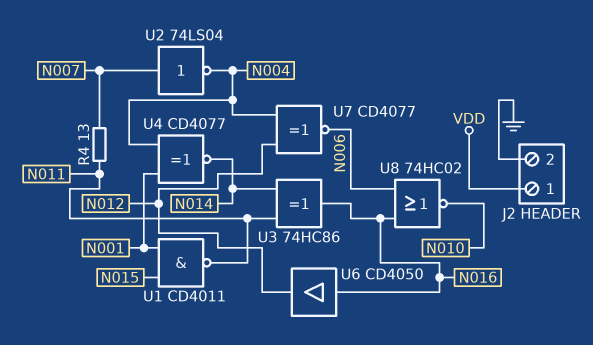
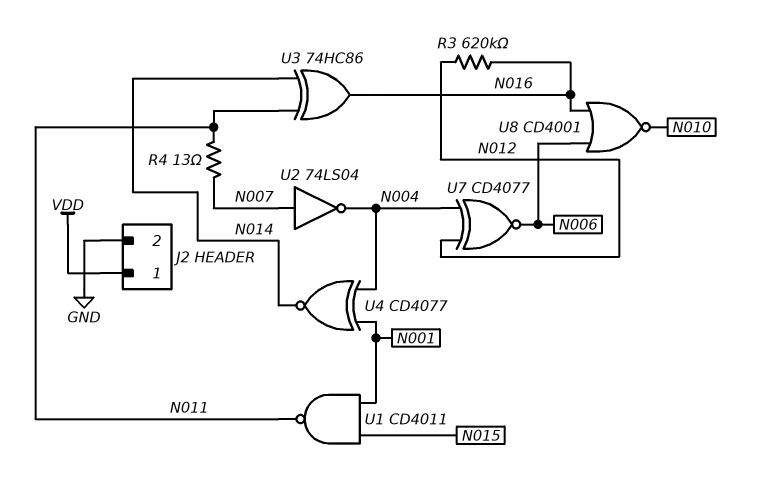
R3: none -> 620k (N012, N016)
U6: buffer CD4050 (in N016, out N012) -> none
U8: NOR 74HC02 (in N006, in N016, out N010) -> NOR CD4001 (in N006, in N016, out N010)

